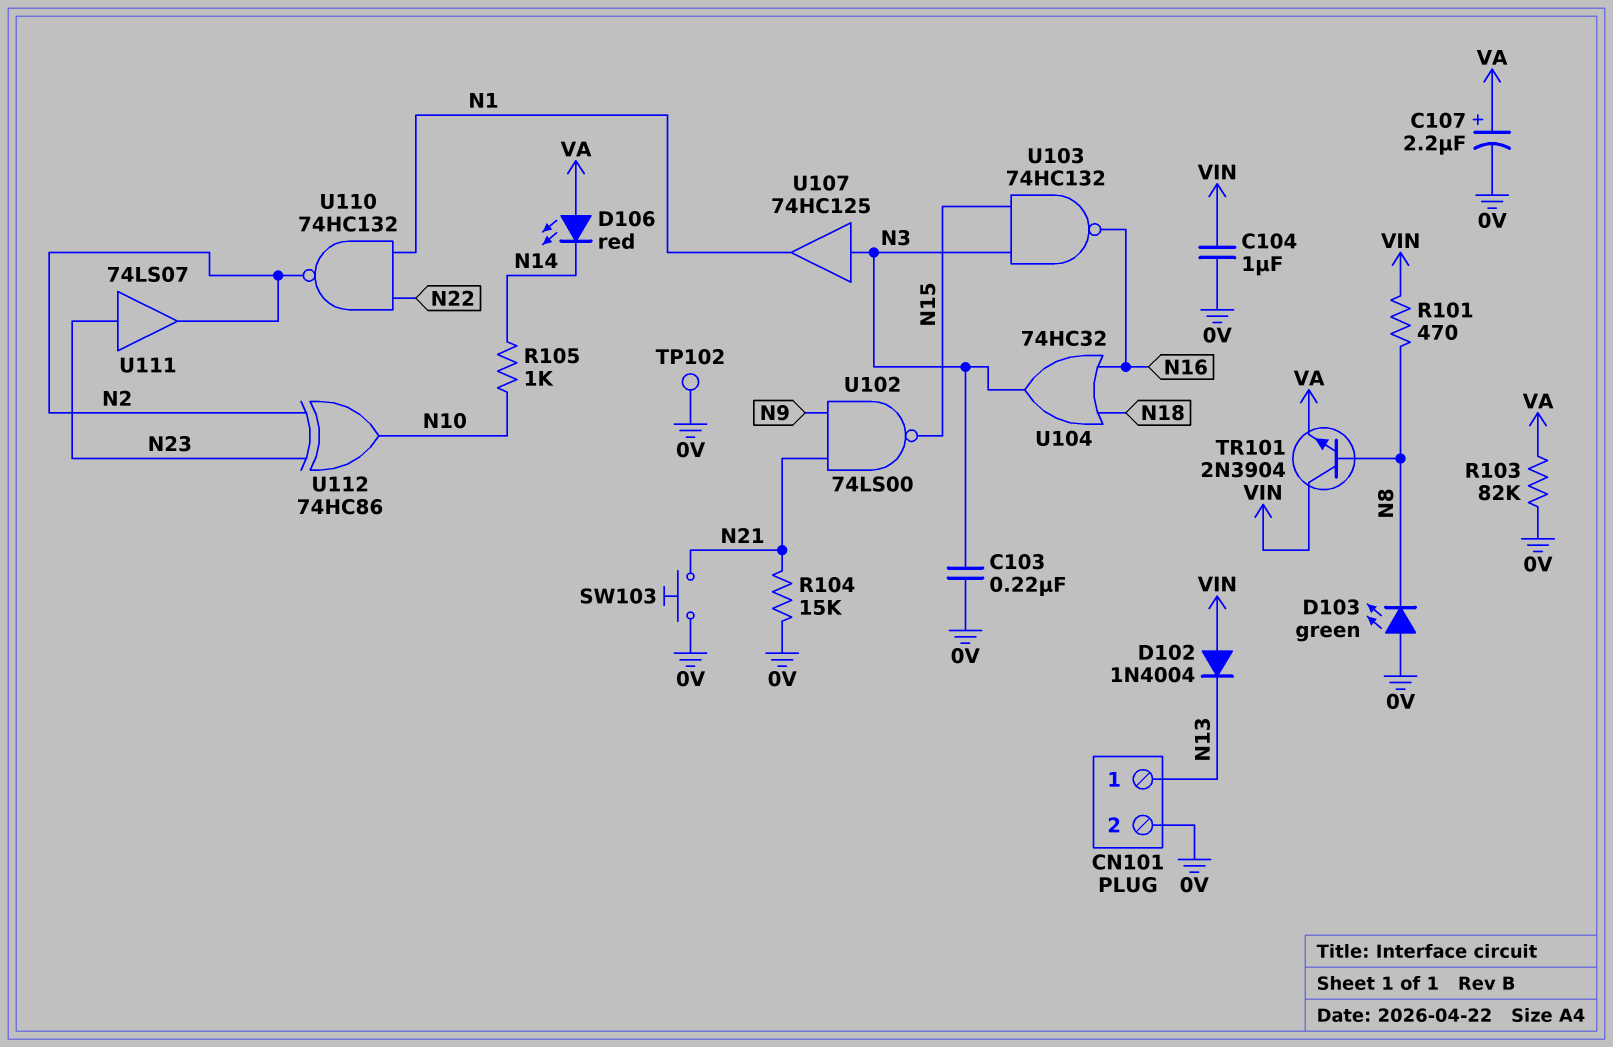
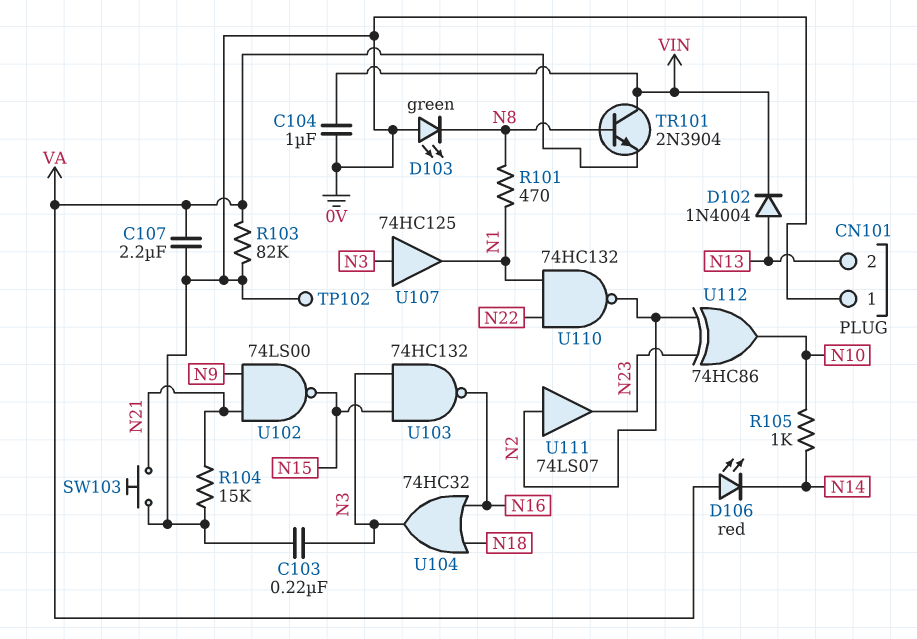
C107: 2.2uF (plus VA, minus 0V) -> 2.2uF (0V, VA)
CN101 pin 1: N13 -> 0V
CN101 pin 2: 0V -> N13
D102: diode 1N4004 (A VIN, K N13) -> diode 1N4004 (A N13, K VIN)
R101: 470 (N8, VIN) -> 470 (N1, N8)
U111: buffer 74LS07 (in N23, out N2) -> buffer 74LS07 (in N2, out N23)

